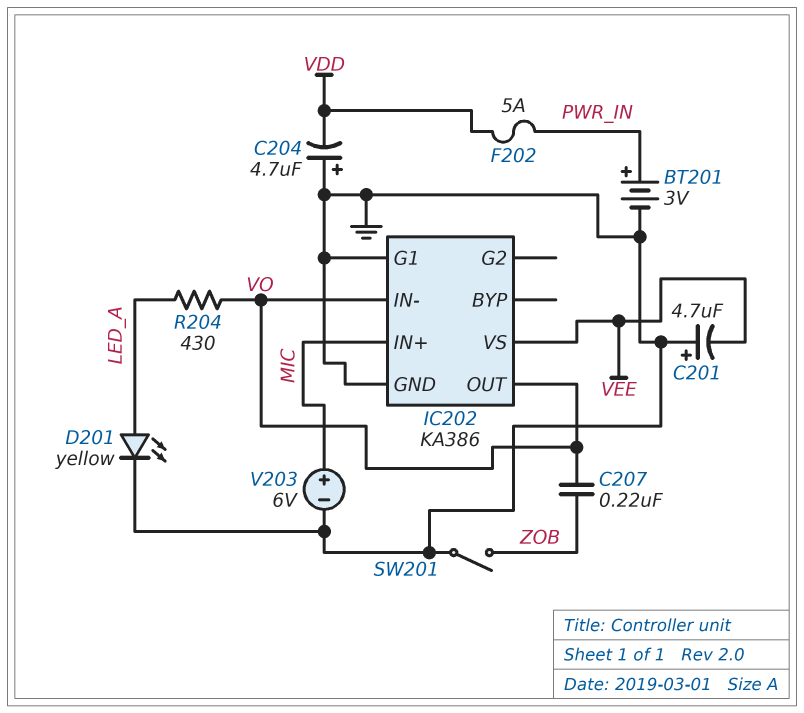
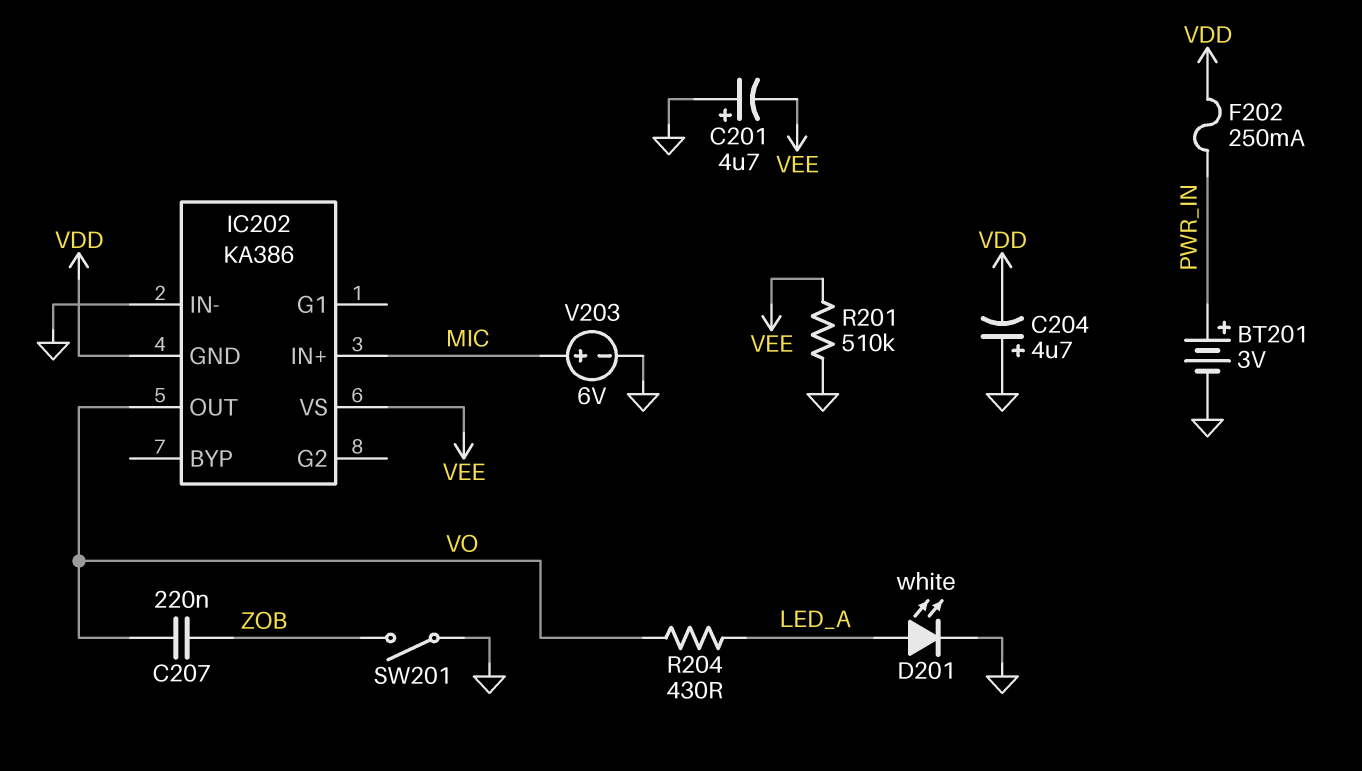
D201: LED yellow (A LED_A, K GND) -> LED white (A LED_A, K GND)
F202: 5A (PWR_IN, VDD) -> 250mA (PWR_IN, VDD)
IC202 pin G1: GND -> none
IC202 pin GND: GND -> VDD
IC202 pin IN-: VO -> GND
R201: none -> 510k (GND, VEE)

